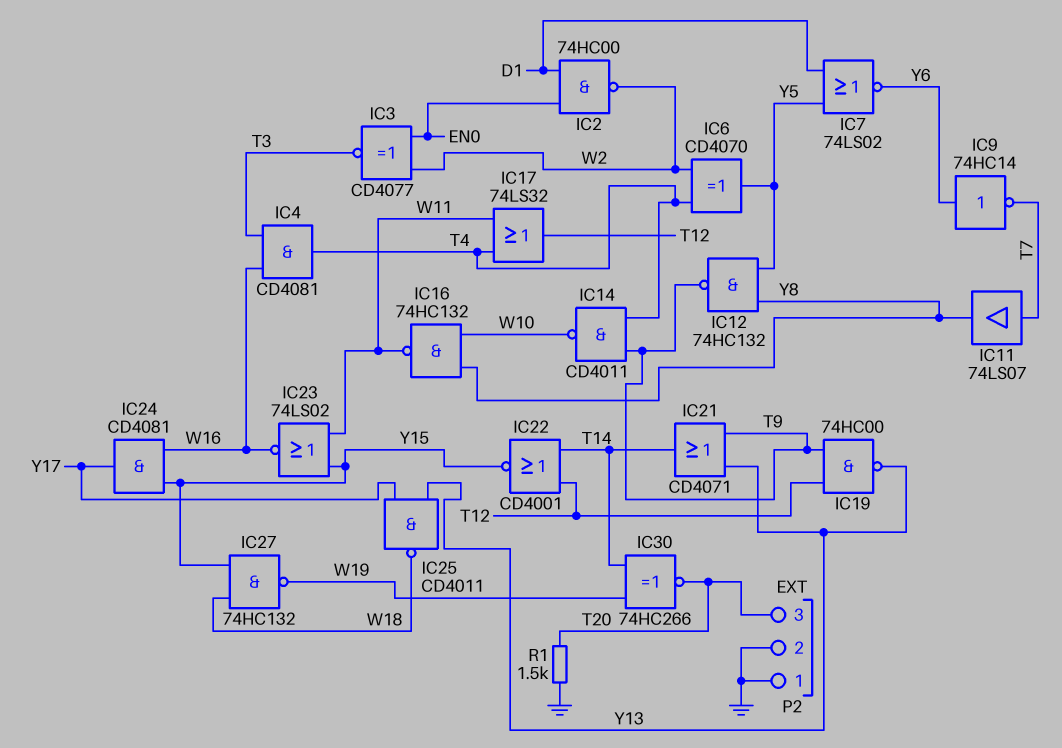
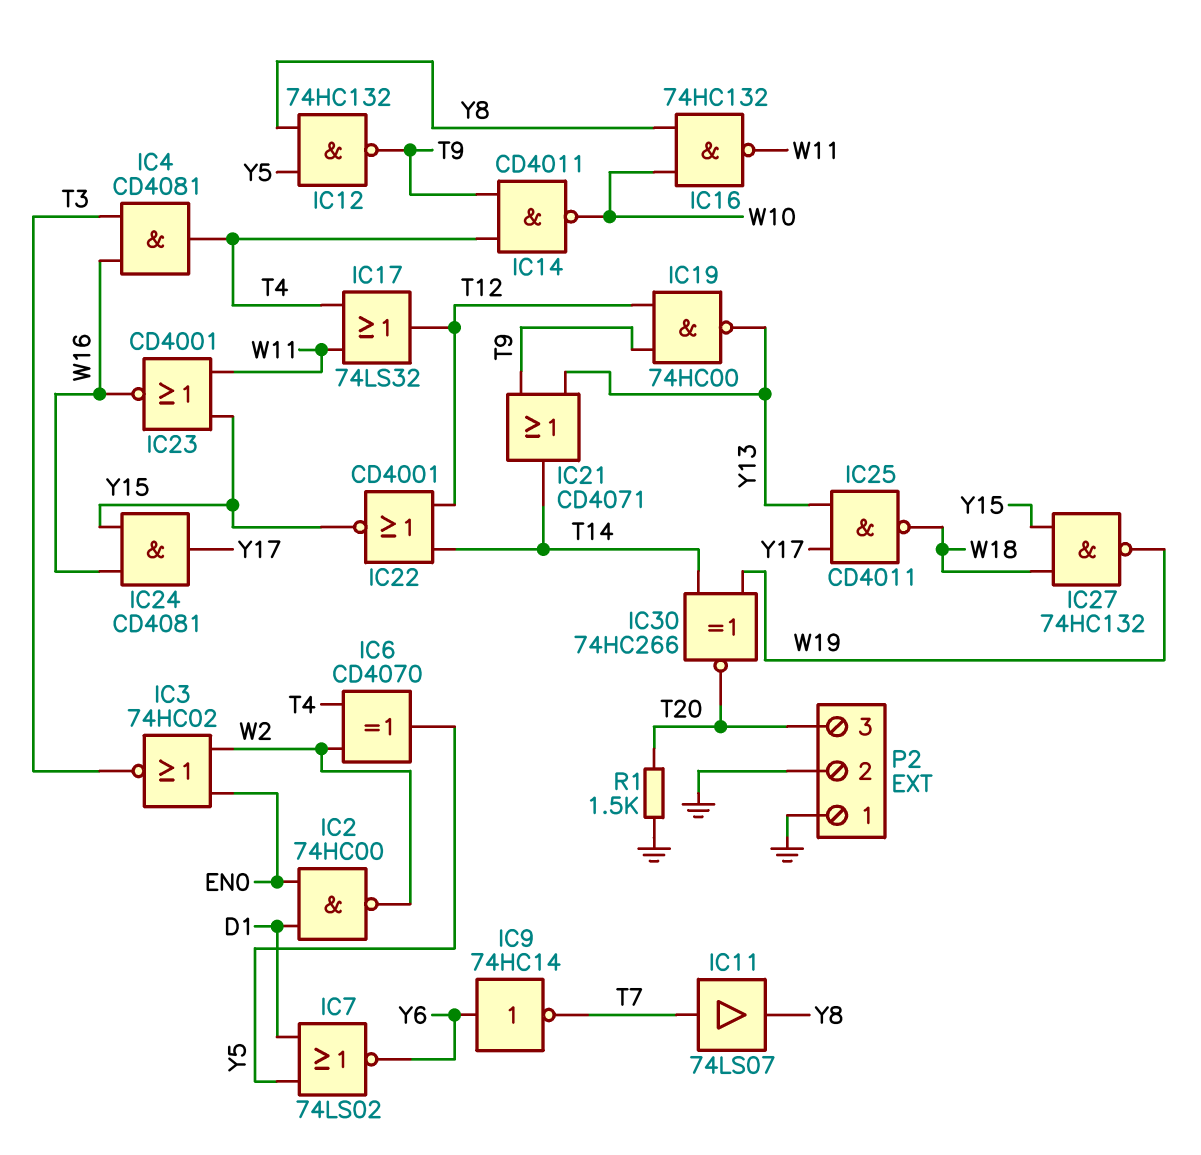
IC3: XNOR CD4077 (in EN0, in W2, out T3) -> NOR 74HC02 (in EN0, in W2, out T3)
IC23: NOR 74LS02 (in W11, in Y15, out W16) -> NOR CD4001 (in W11, in Y15, out W16)

